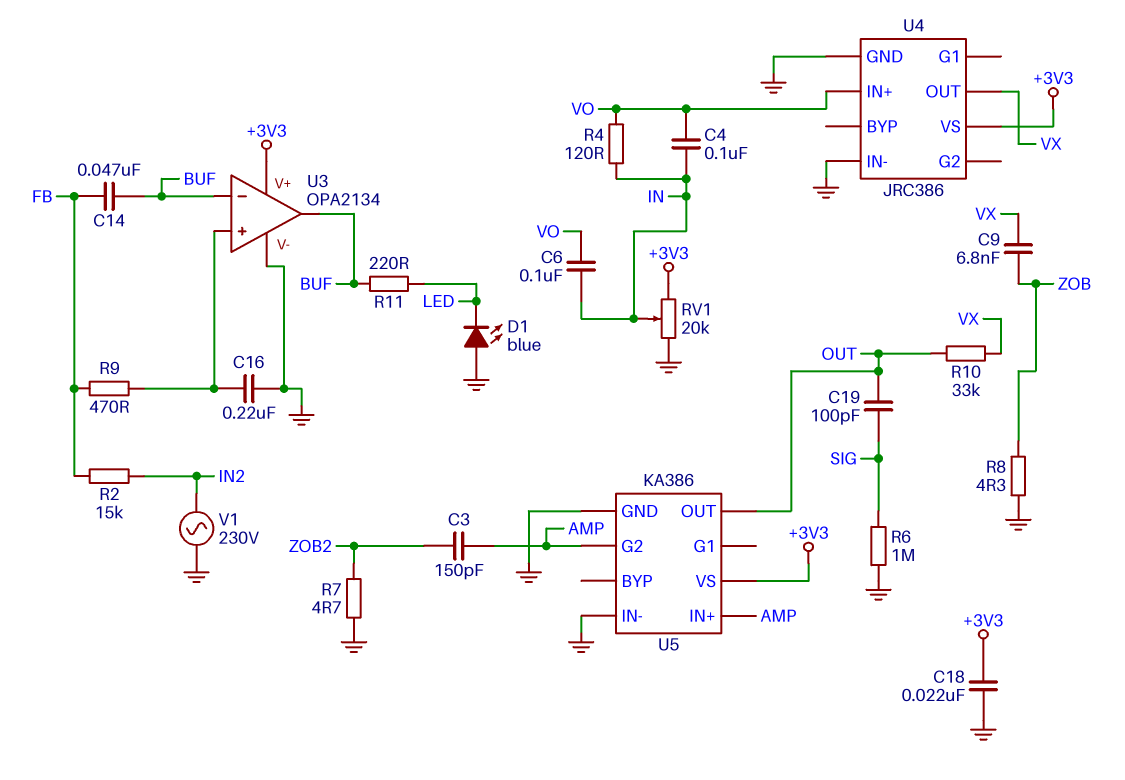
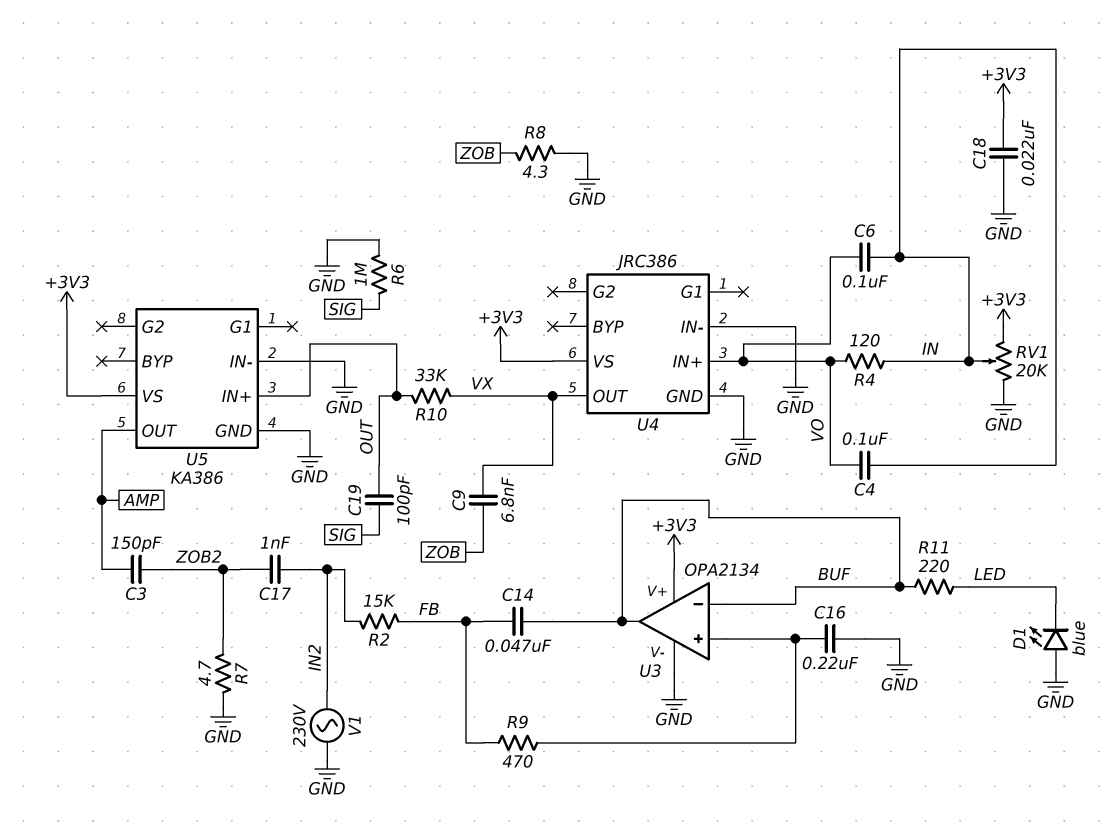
C17: none -> 1nF (IN2, ZOB2)
U5 pin G2: AMP -> none
U5 pin IN+: AMP -> OUT
U5 pin OUT: OUT -> AMP

